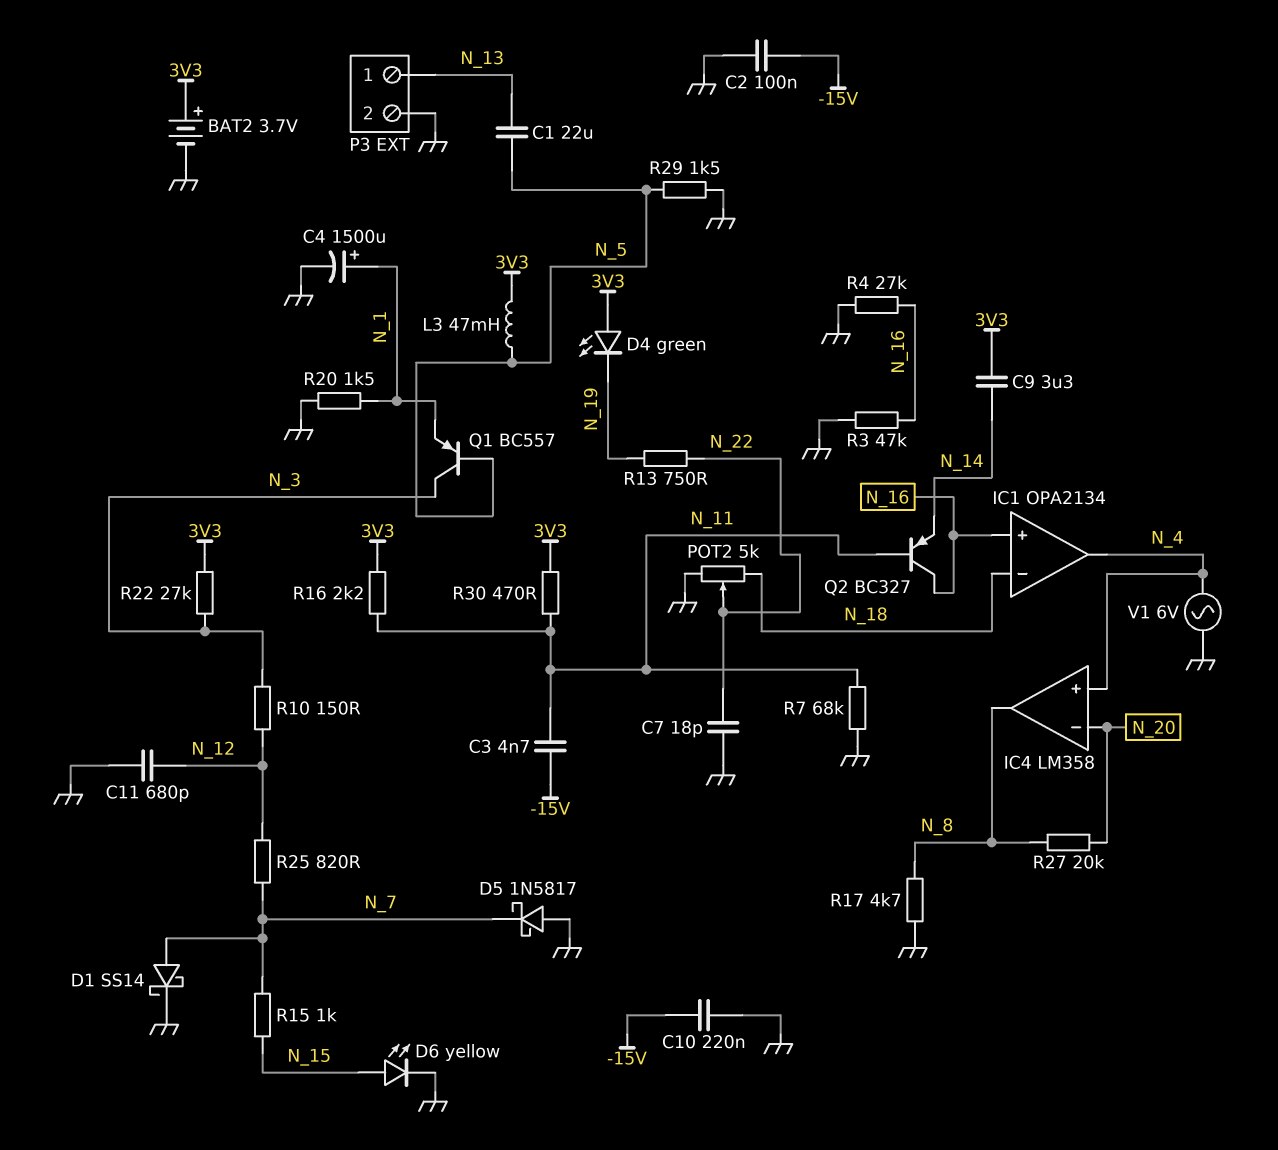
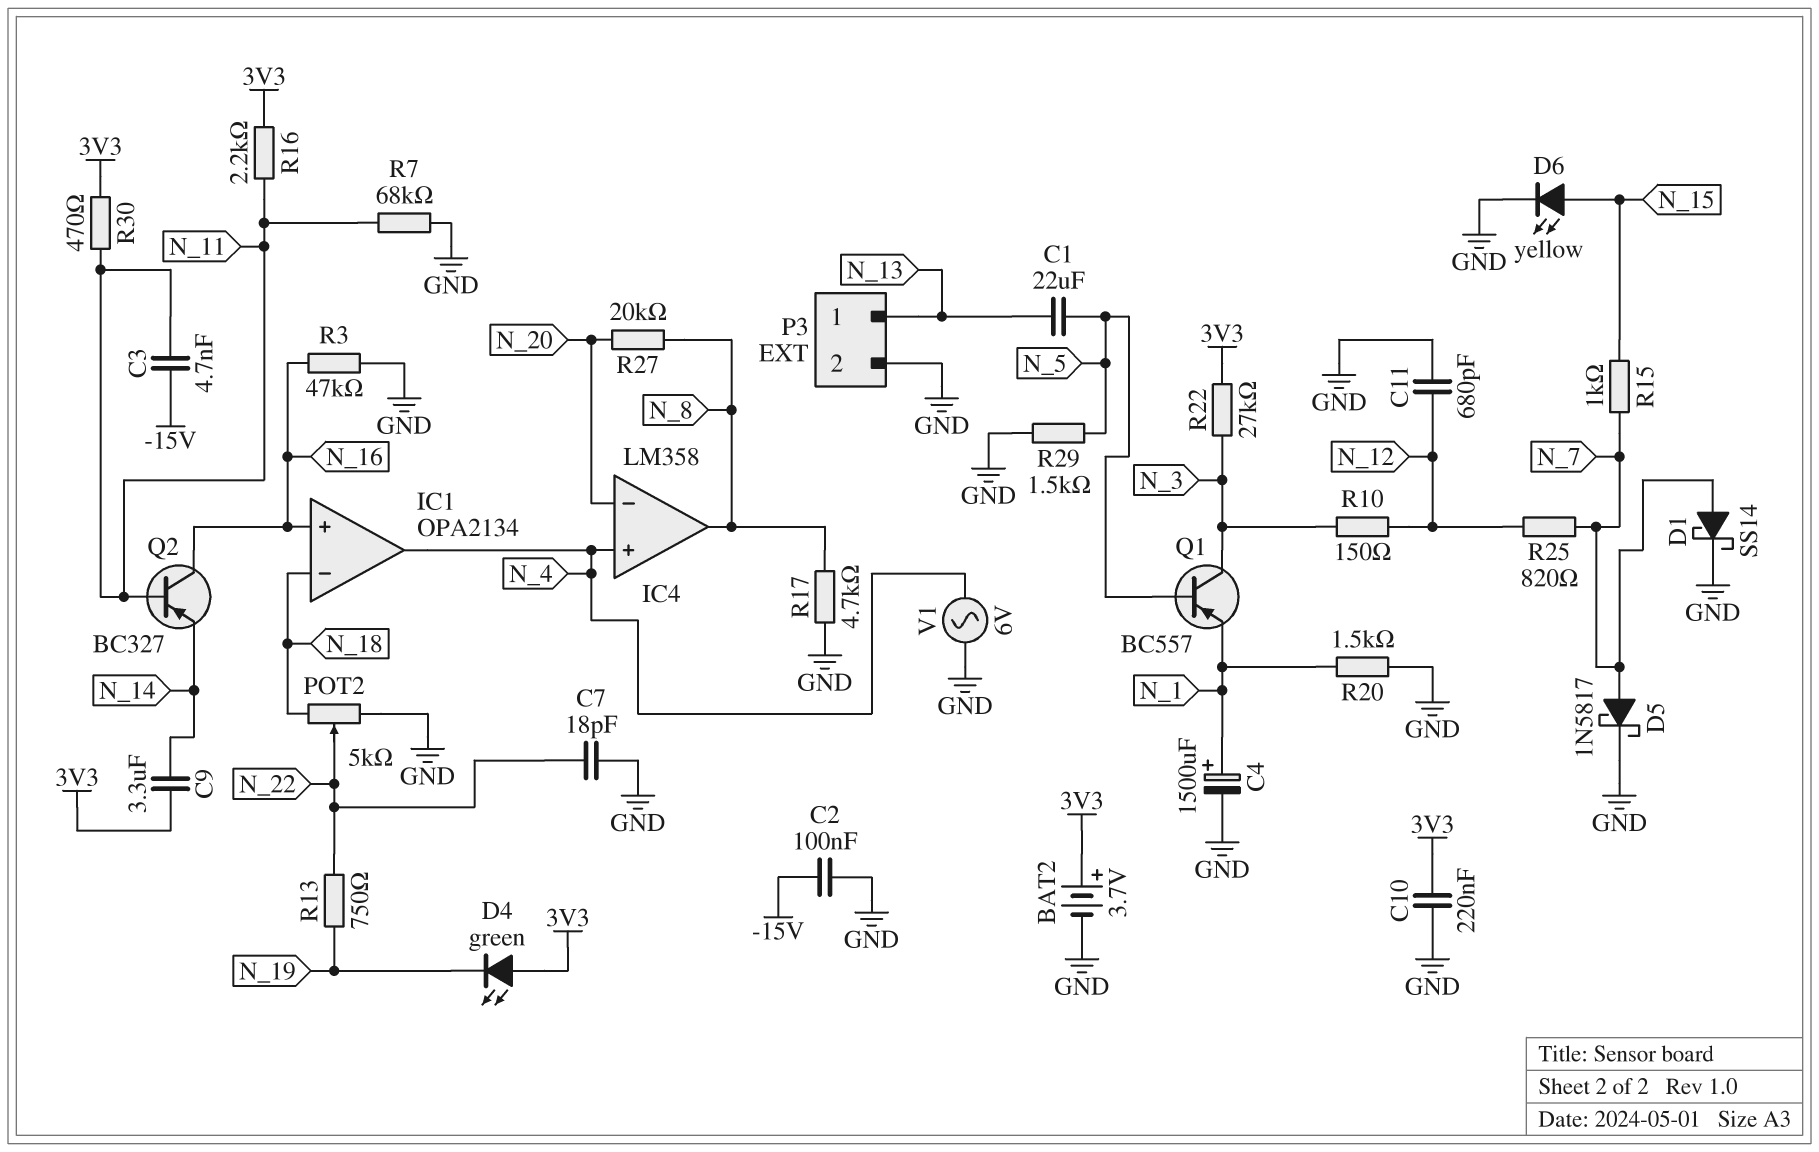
C10: 220nF (-15V, GND) -> 220nF (3V3, GND)
D5: schottky 1N5817 (A GND, K N_7) -> schottky 1N5817 (A N_7, K GND)
L3: 47mH (3V3, N_5) -> none
R4: 27k (GND, N_16) -> none

